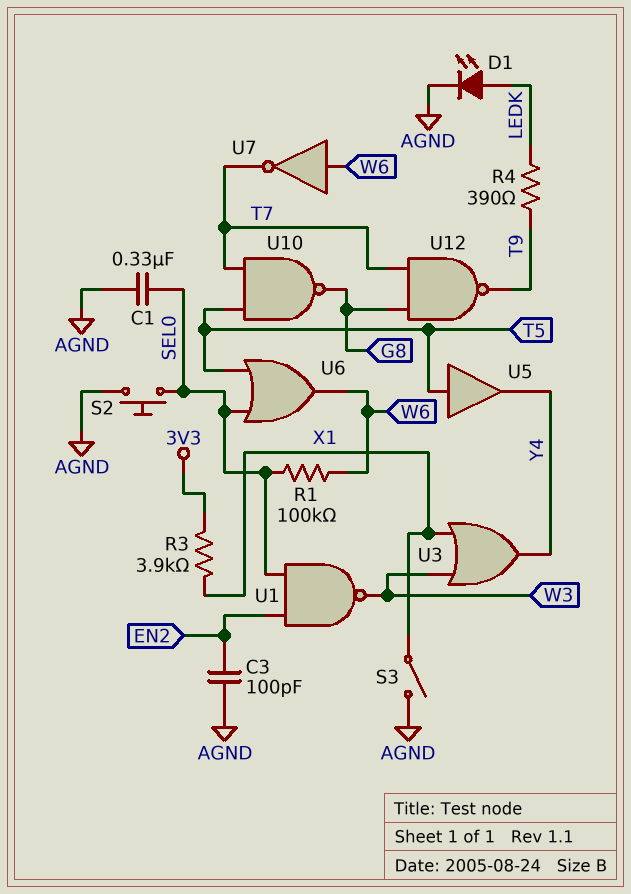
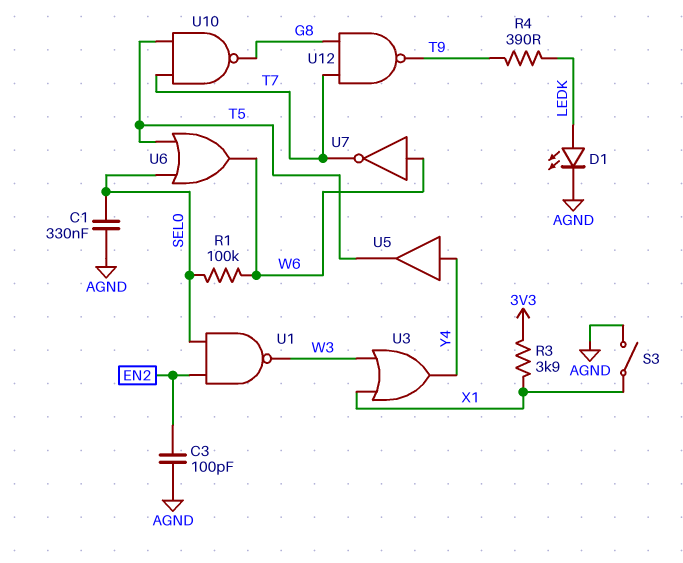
S2: button (AGND, SEL0) -> none
U5: buffer (in T5, out Y4) -> buffer (in Y4, out T5)

